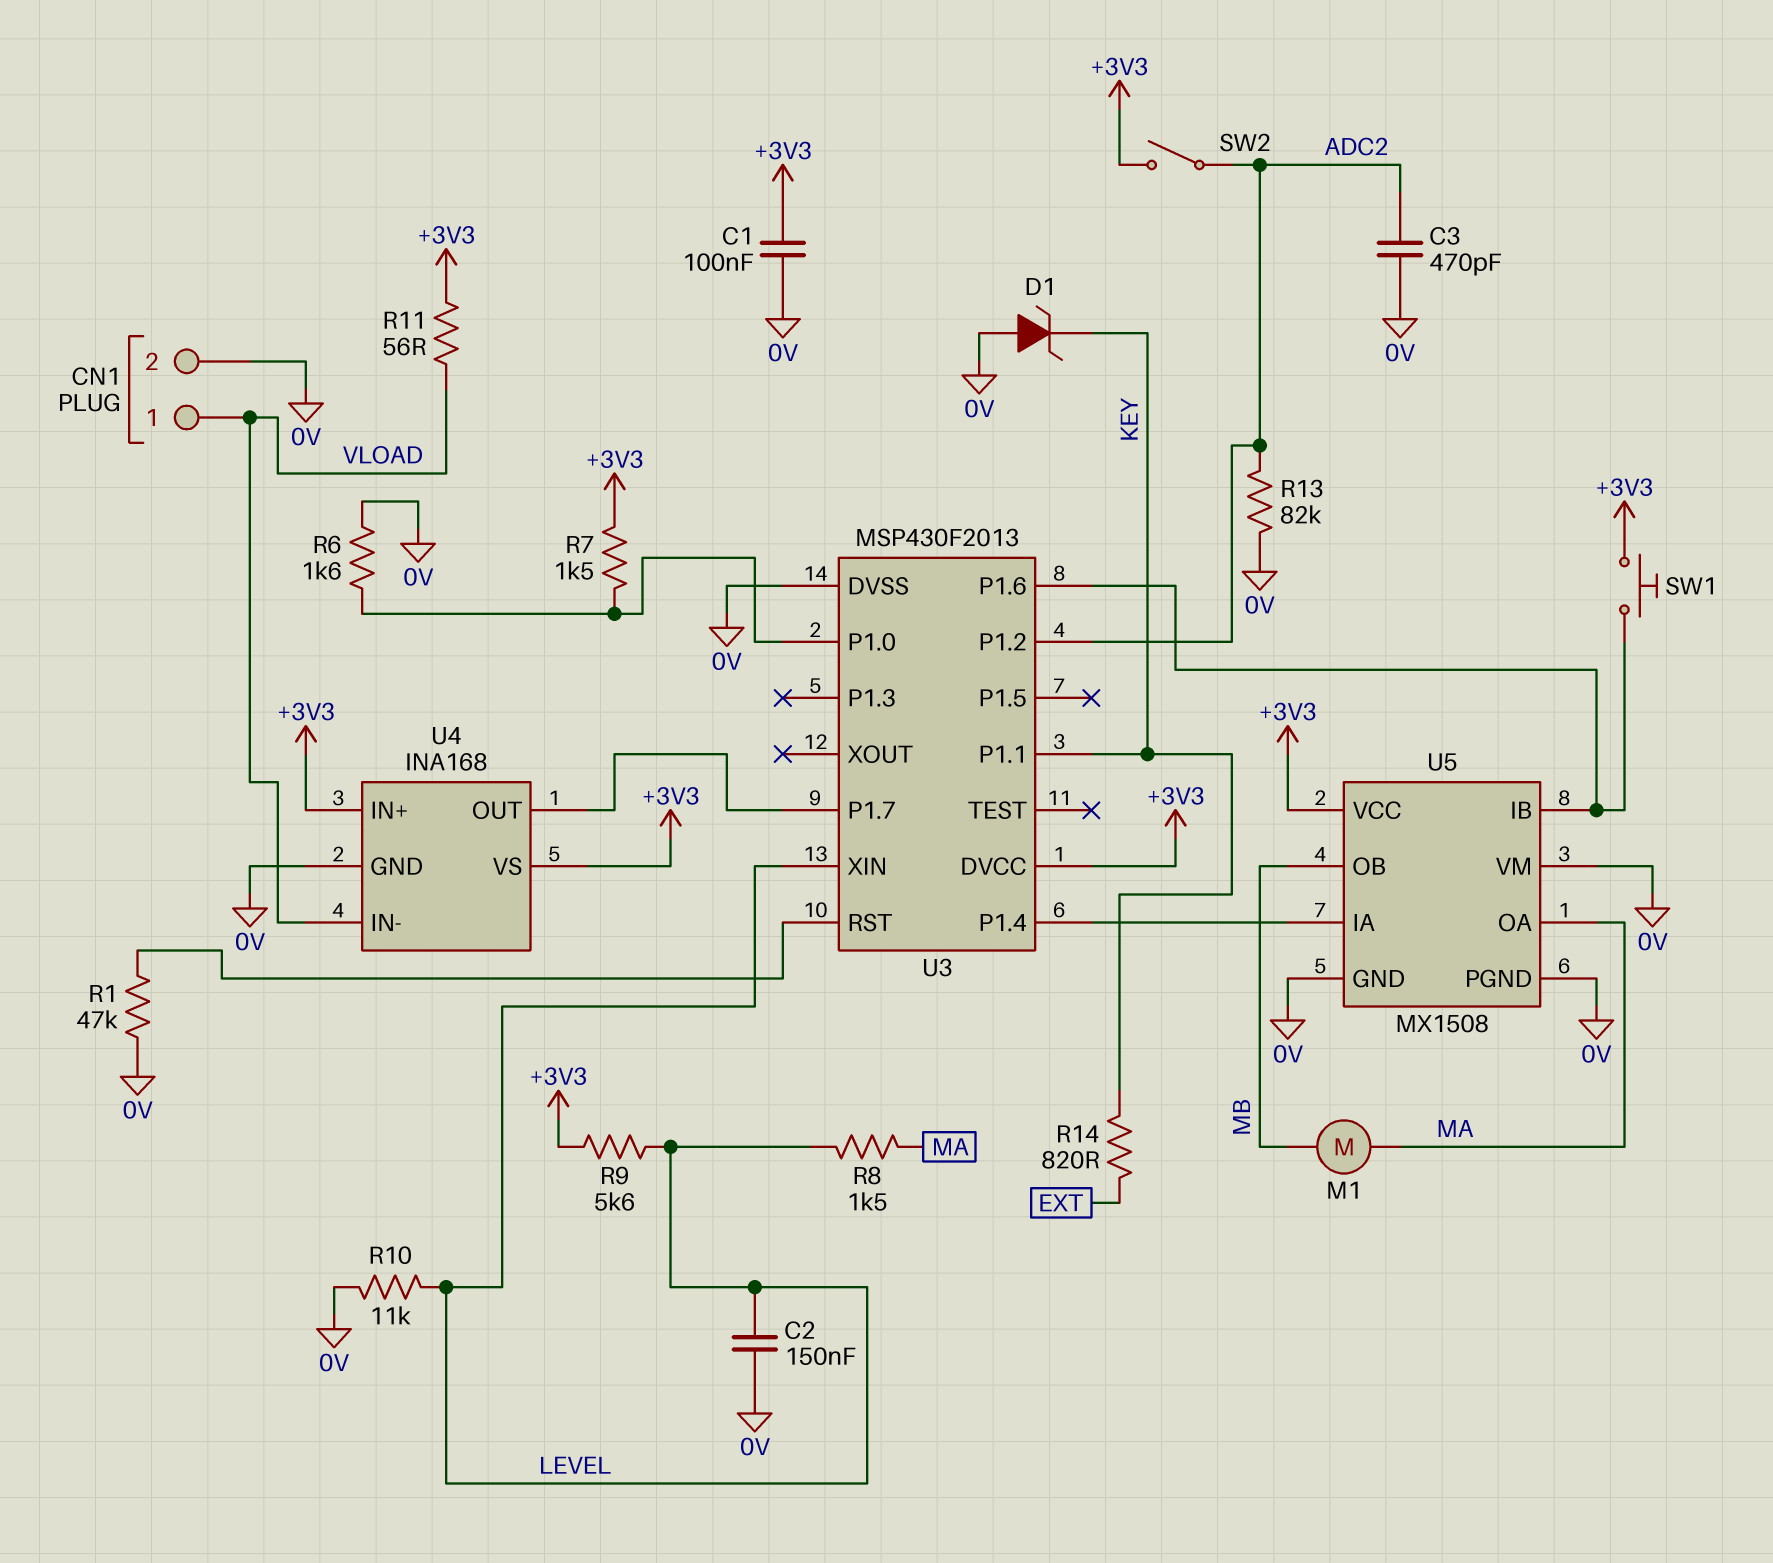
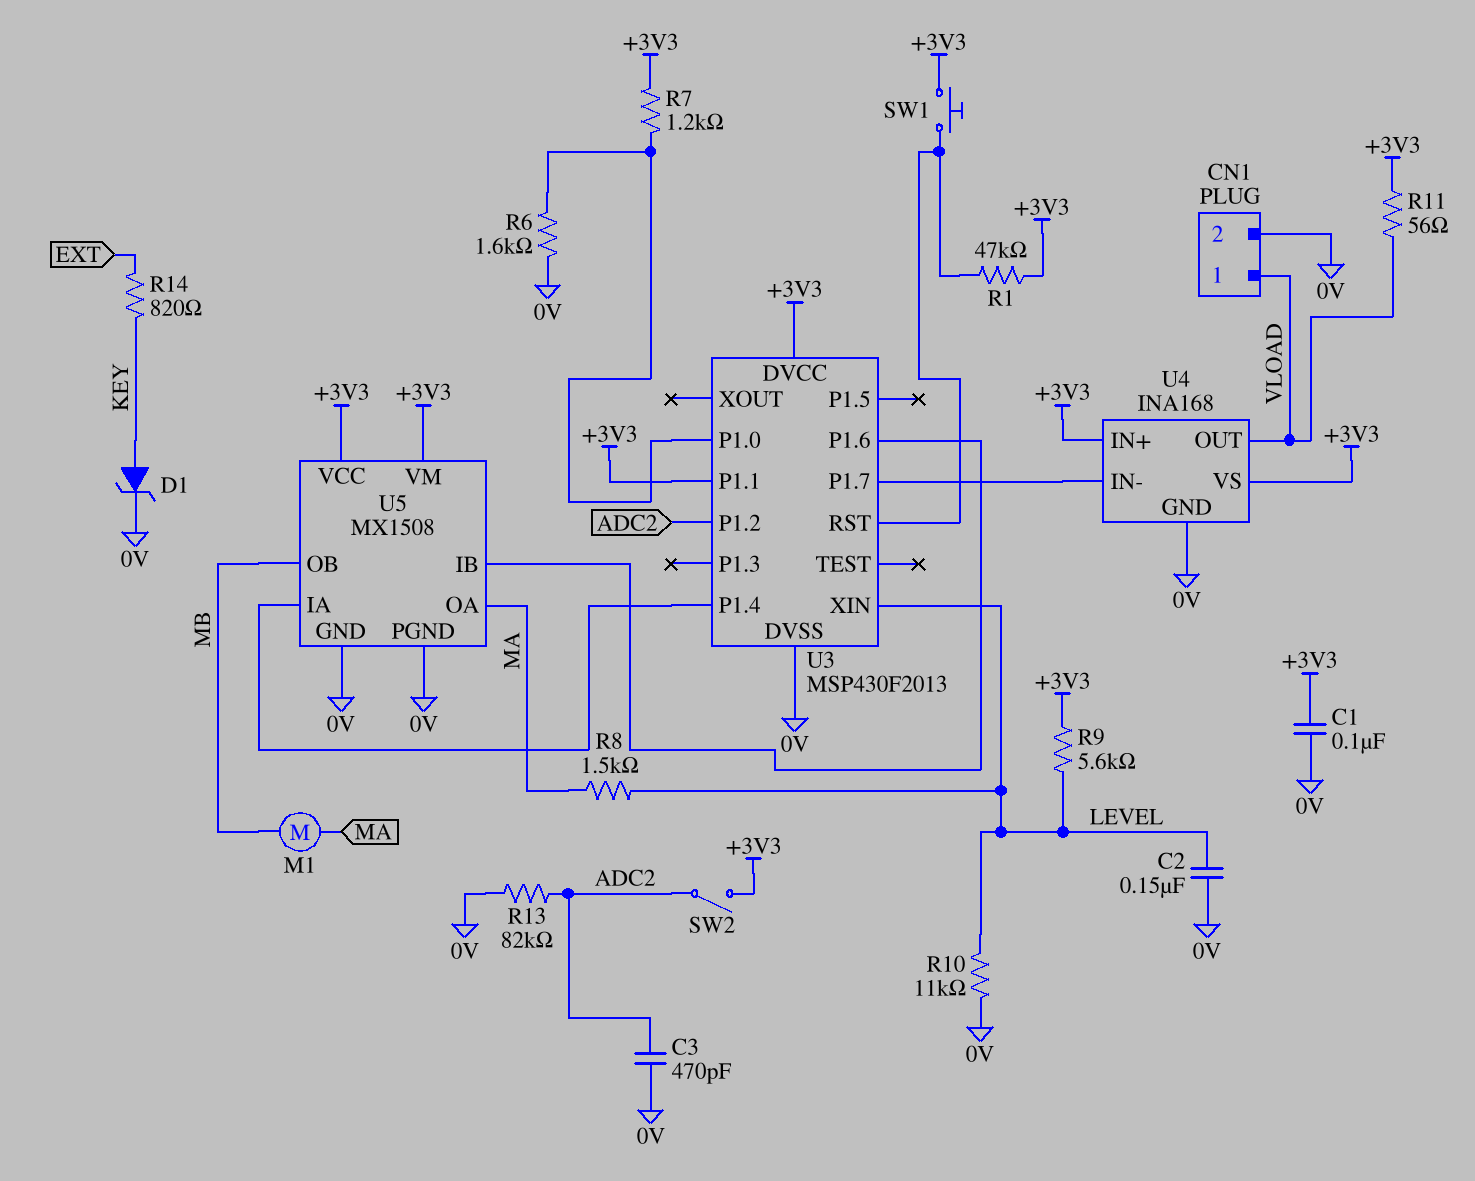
D1: zener (A 0V, K KEY) -> zener (A KEY, K 0V)
R1: 47k (0V, U3/RST) -> 47k (+3V3, U3/RST)
R7: 1.5k (+3V3, U3/P1.0) -> 1.2k (+3V3, U3/P1.0)
SW1: button (+3V3, U3/P1.6) -> button (+3V3, U3/RST)
U3 pin P1.1: KEY -> +3V3
U4 pin IN-: VLOAD -> U3/P1.7
U4 pin OUT: U3/P1.7 -> VLOAD
U5 pin VM: 0V -> +3V3

